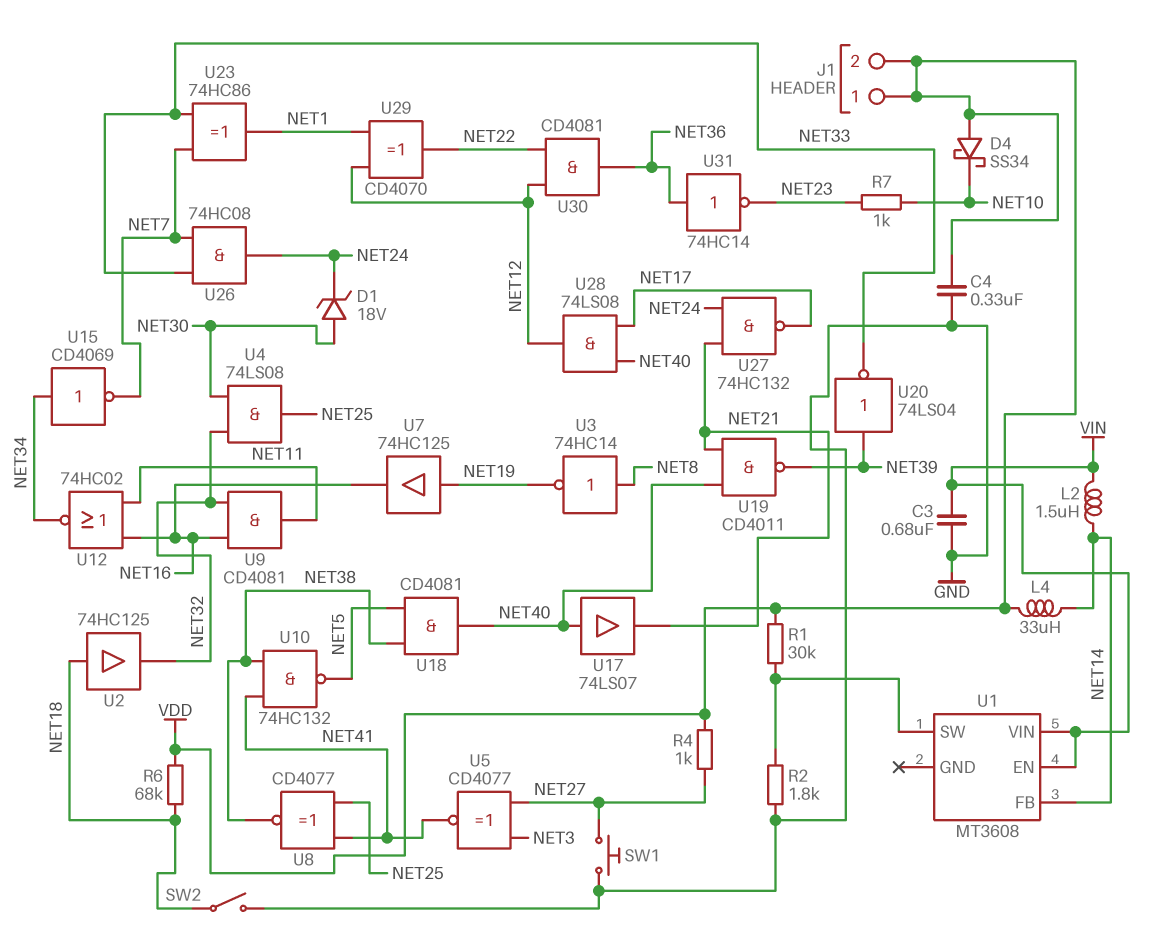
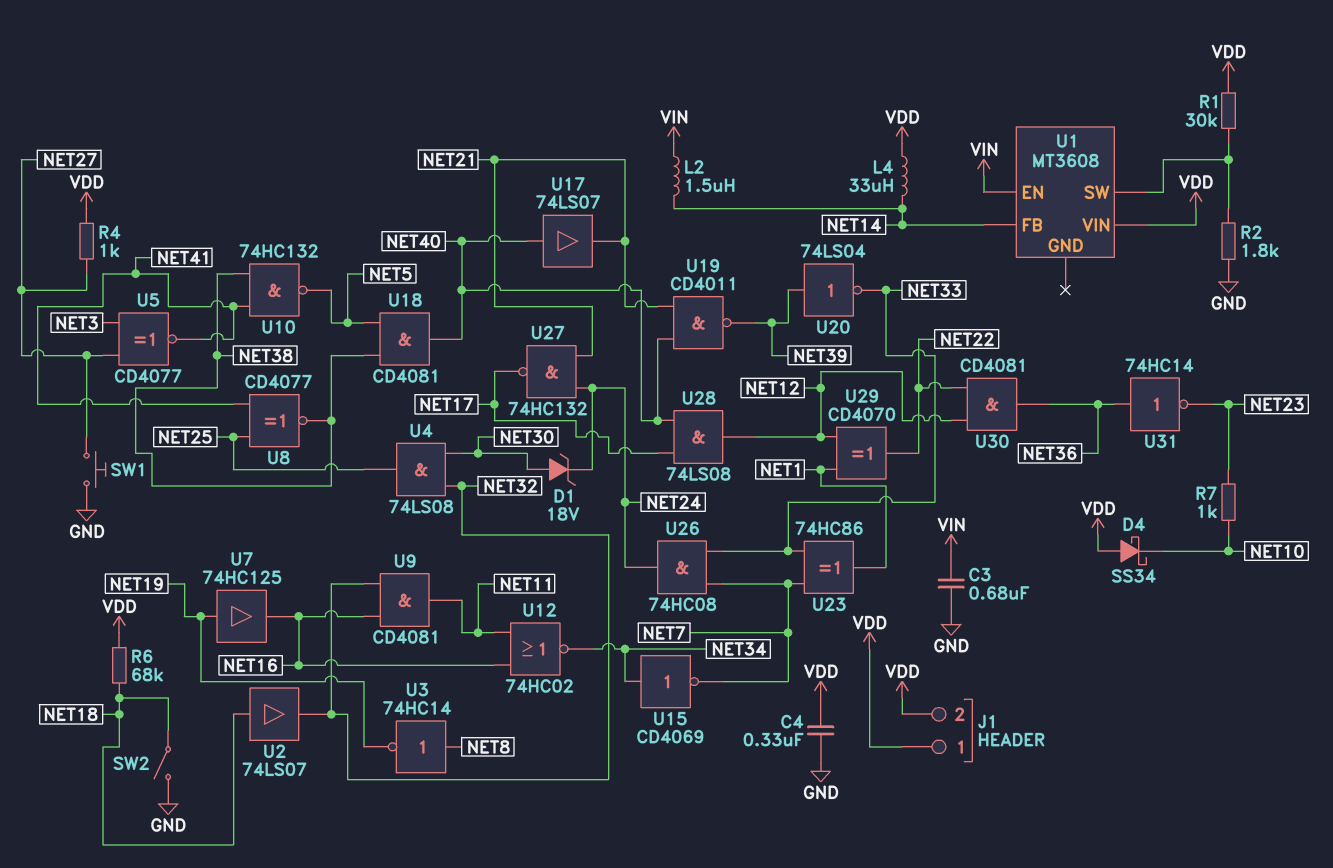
U1 pin VIN: VIN -> VDD
U2: buffer 74HC125 (in NET18, out NET32) -> buffer 74LS07 (in NET18, out NET32)

